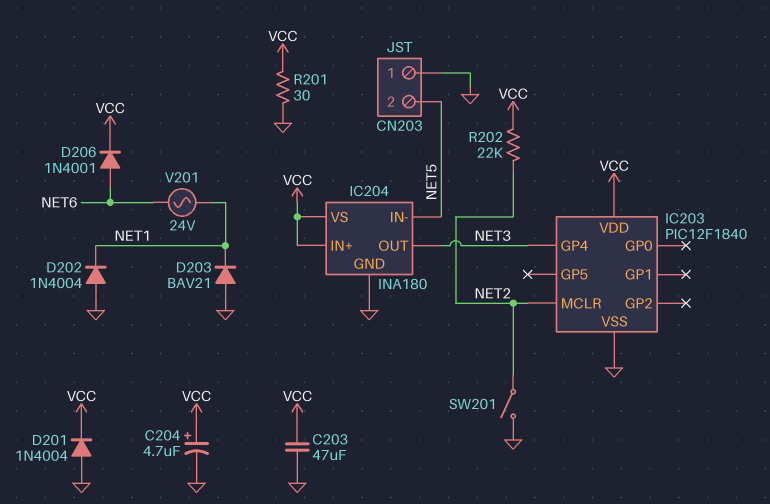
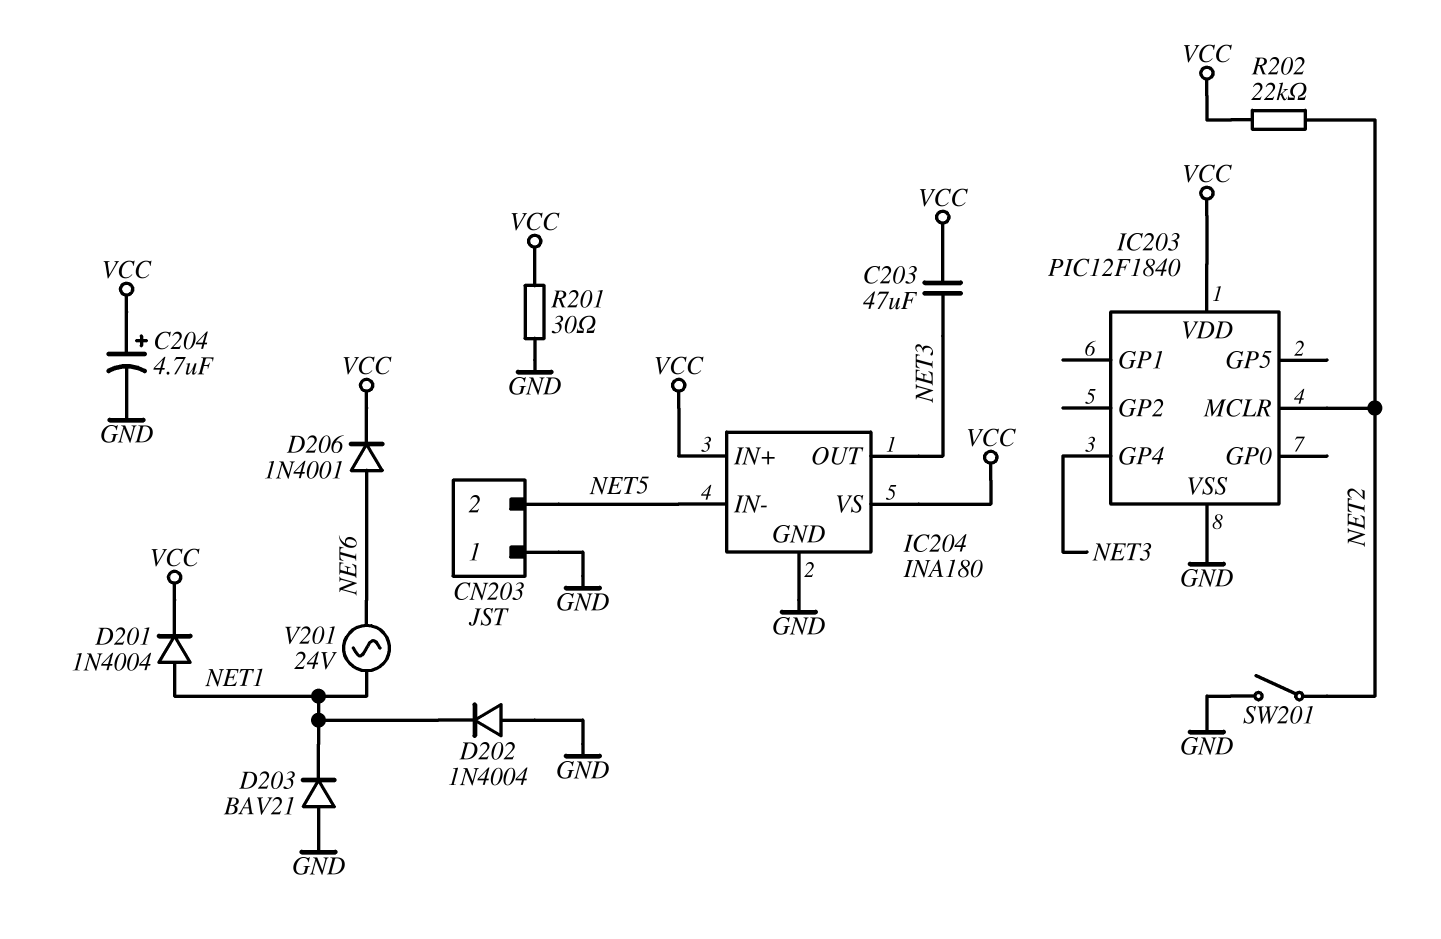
C203: 47uF (GND, VCC) -> 47uF (NET3, VCC)
D201: diode 1N4004 (A GND, K VCC) -> diode 1N4004 (A NET1, K VCC)

